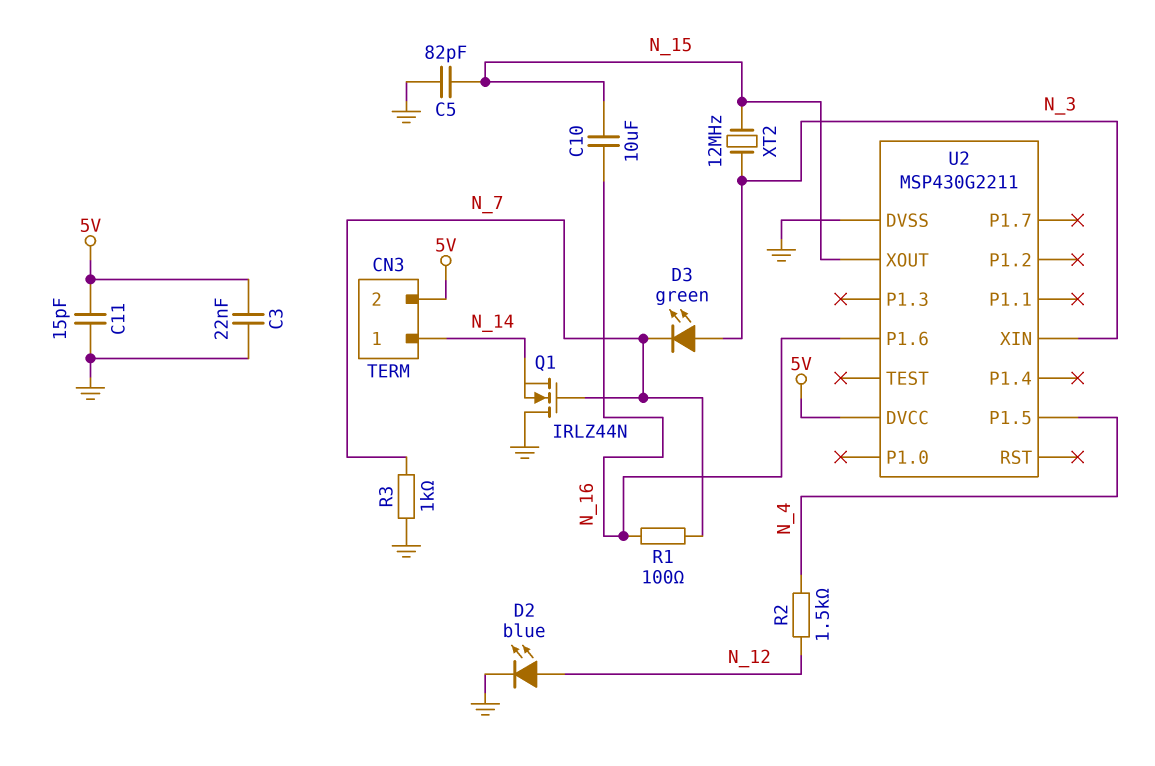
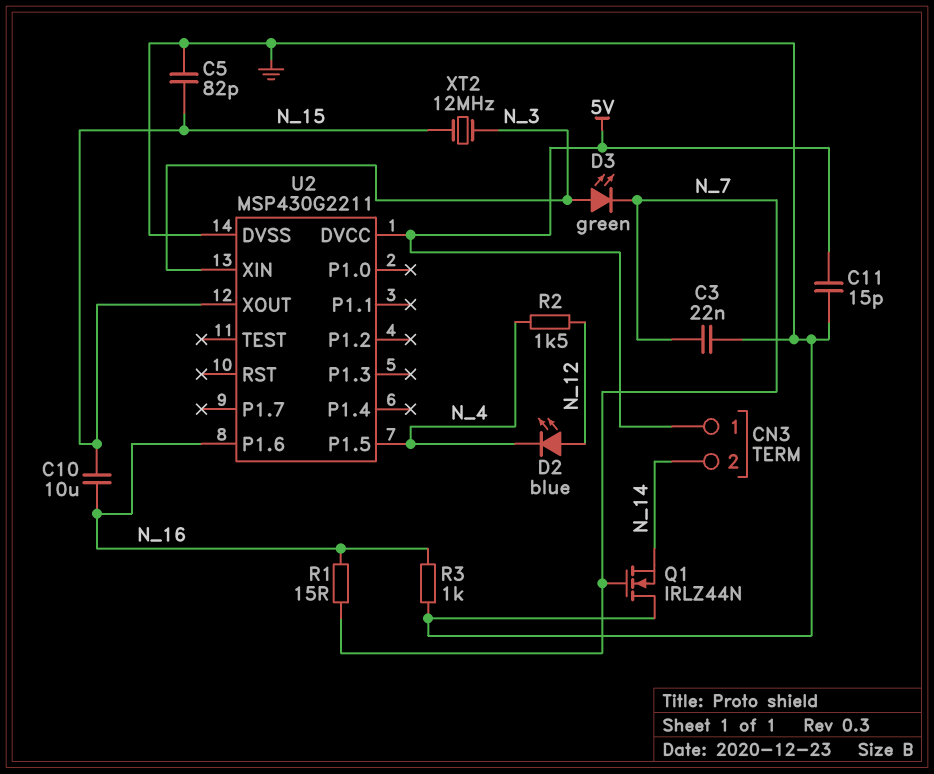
C3: 22nF (5V, GND) -> 22nF (GND, N_7)
CN3 pin 1: N_14 -> 5V
CN3 pin 2: 5V -> N_14
D2: LED blue (A N_12, K GND) -> LED blue (A N_12, K N_4)
R1: 100 (N_7, N_16) -> 15 (N_7, N_16)
R3: 1k (GND, N_7) -> 1k (GND, N_16)

